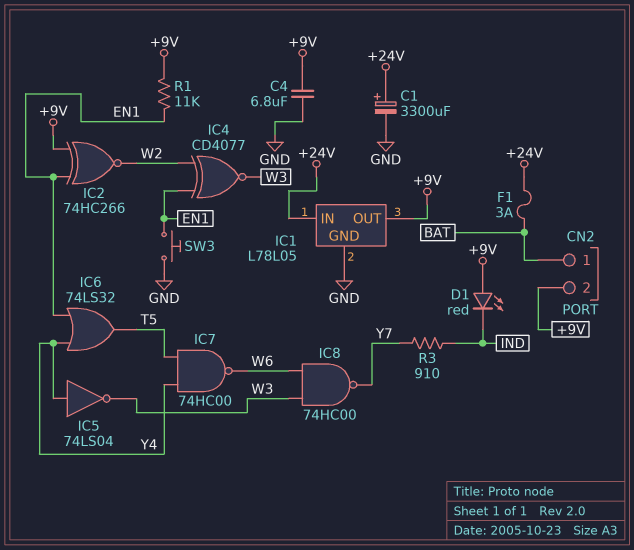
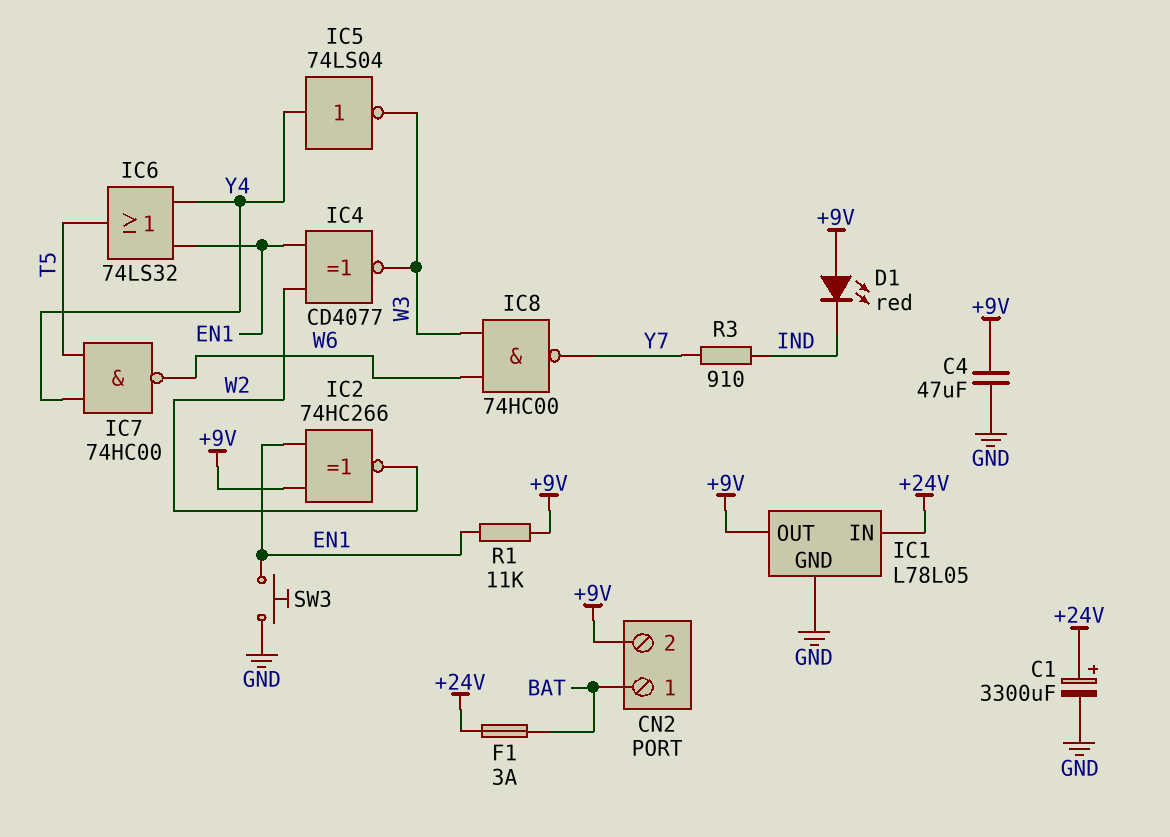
C4: 6.8uF (+9V, GND) -> 47uF (+9V, GND)

